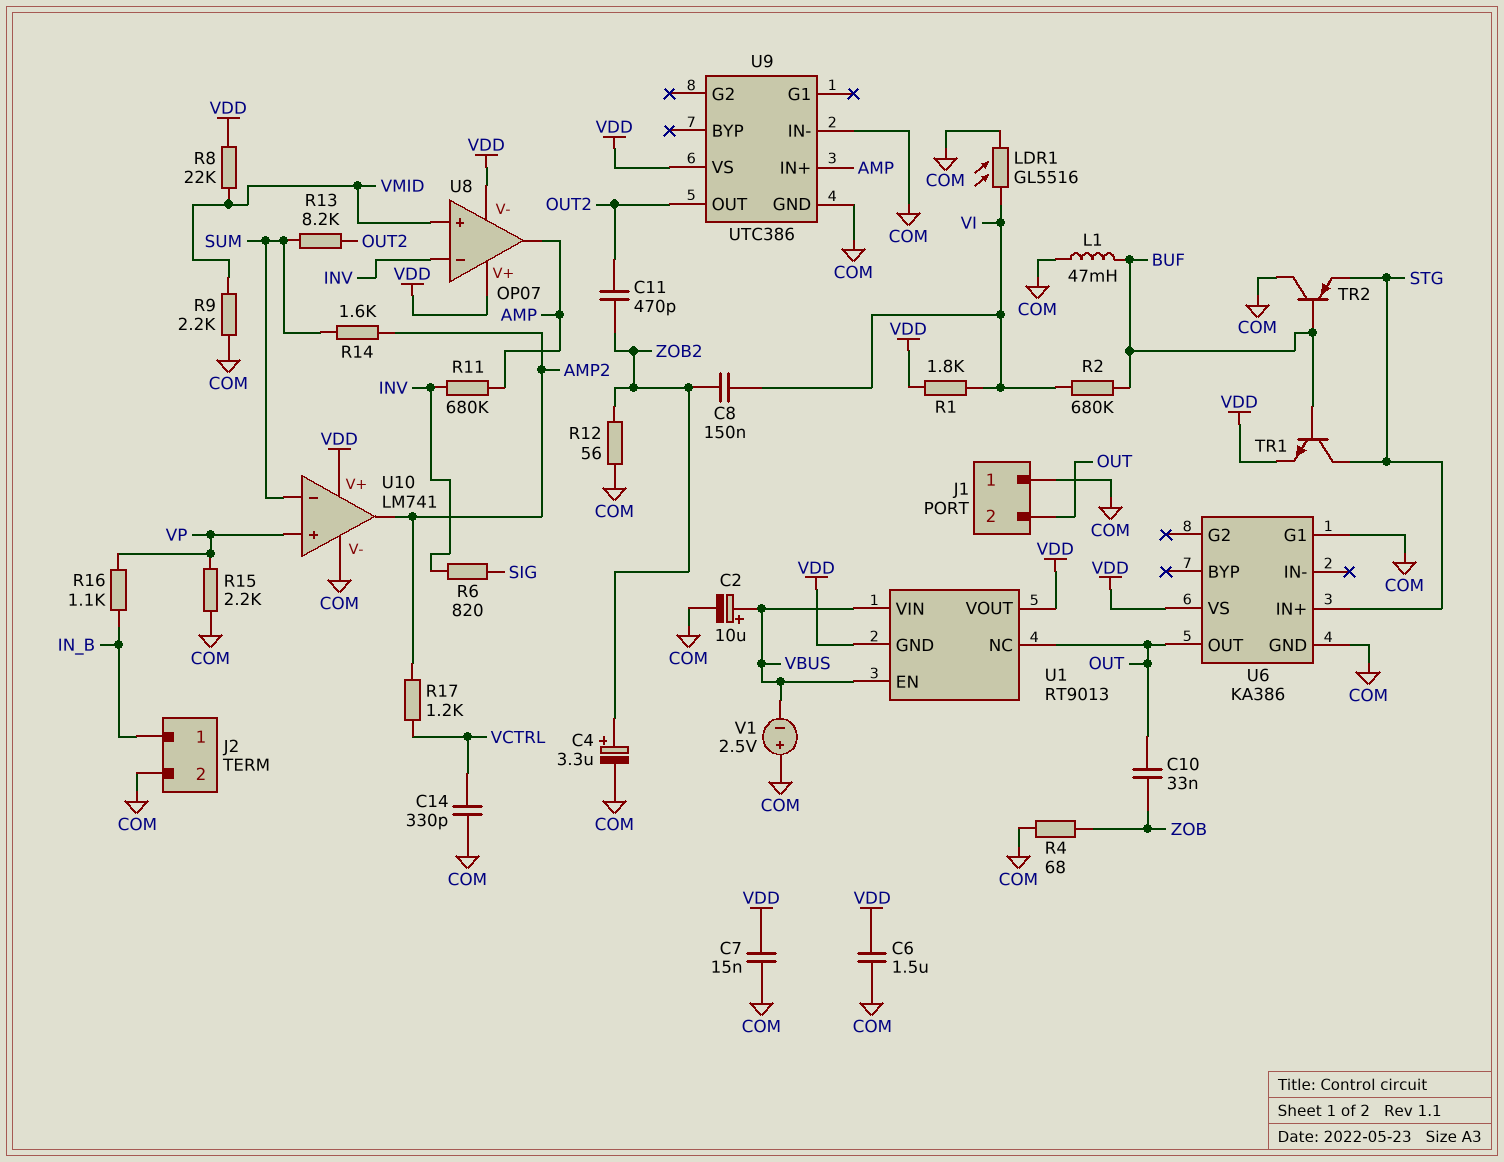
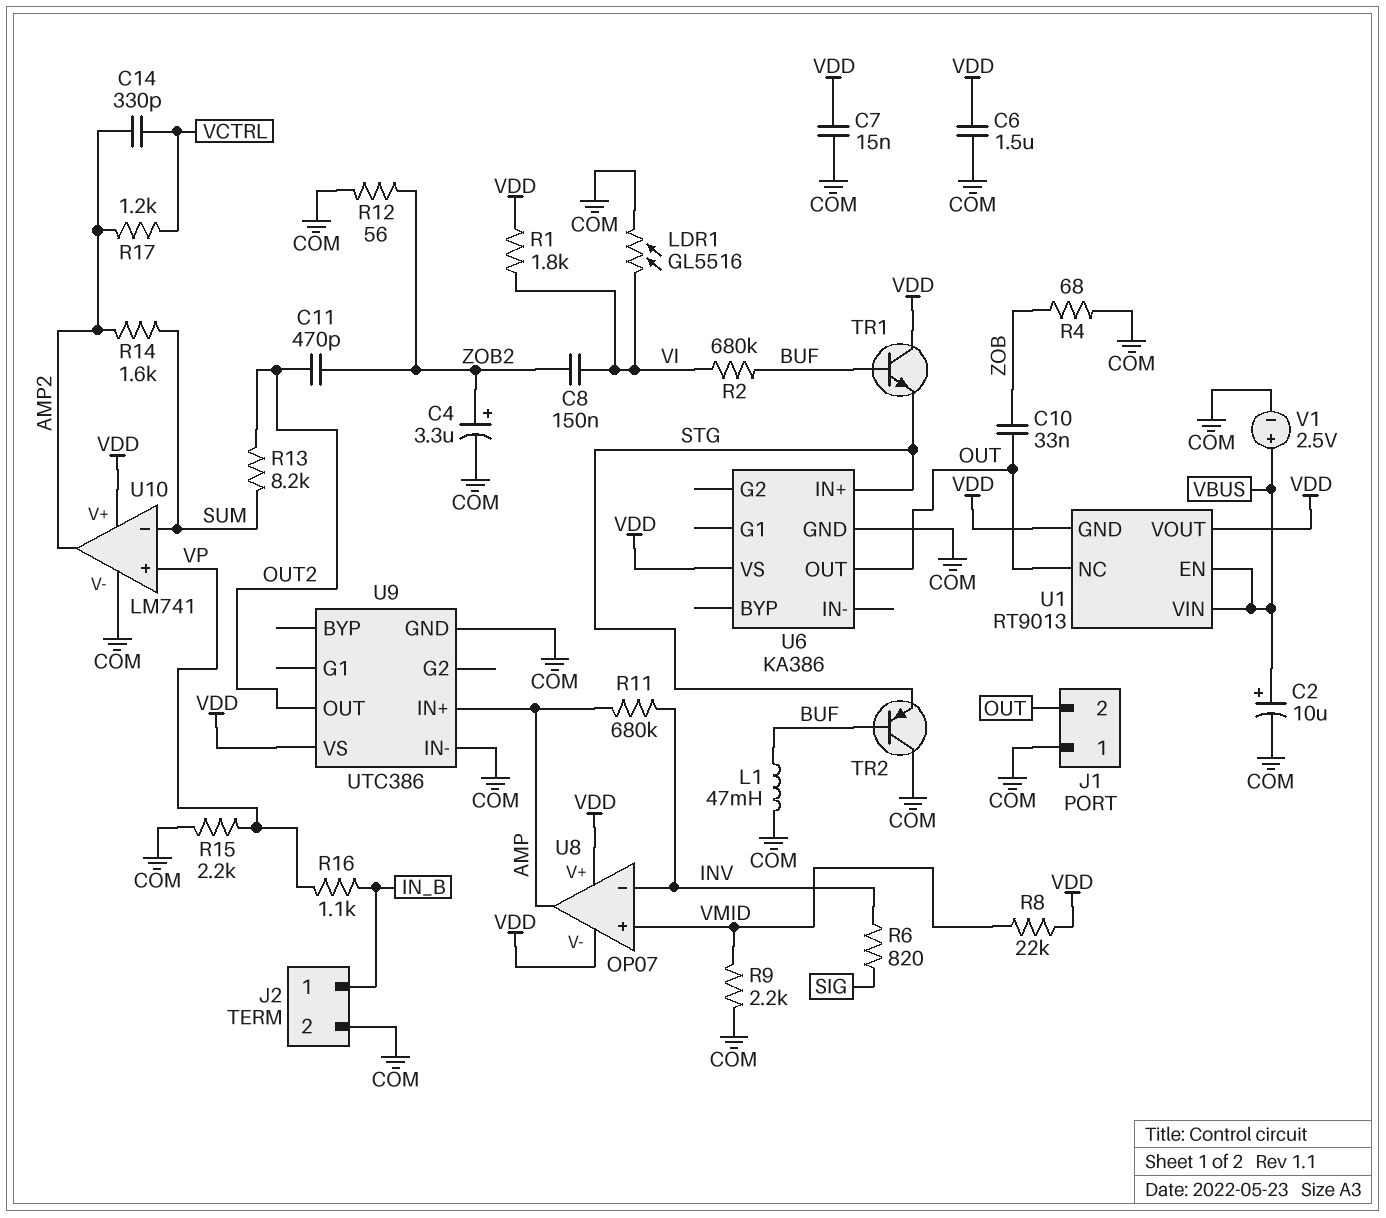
C14: 330pF (COM, VCTRL) -> 330pF (AMP2, VCTRL)
TR1: NPN (B BUF, C STG, E VDD) -> NPN (B BUF, C VDD, E STG)
U6 pin G1: COM -> none
V1: 2.5V (plus COM, minus VBUS) -> 2.5V (plus VBUS, minus COM)

